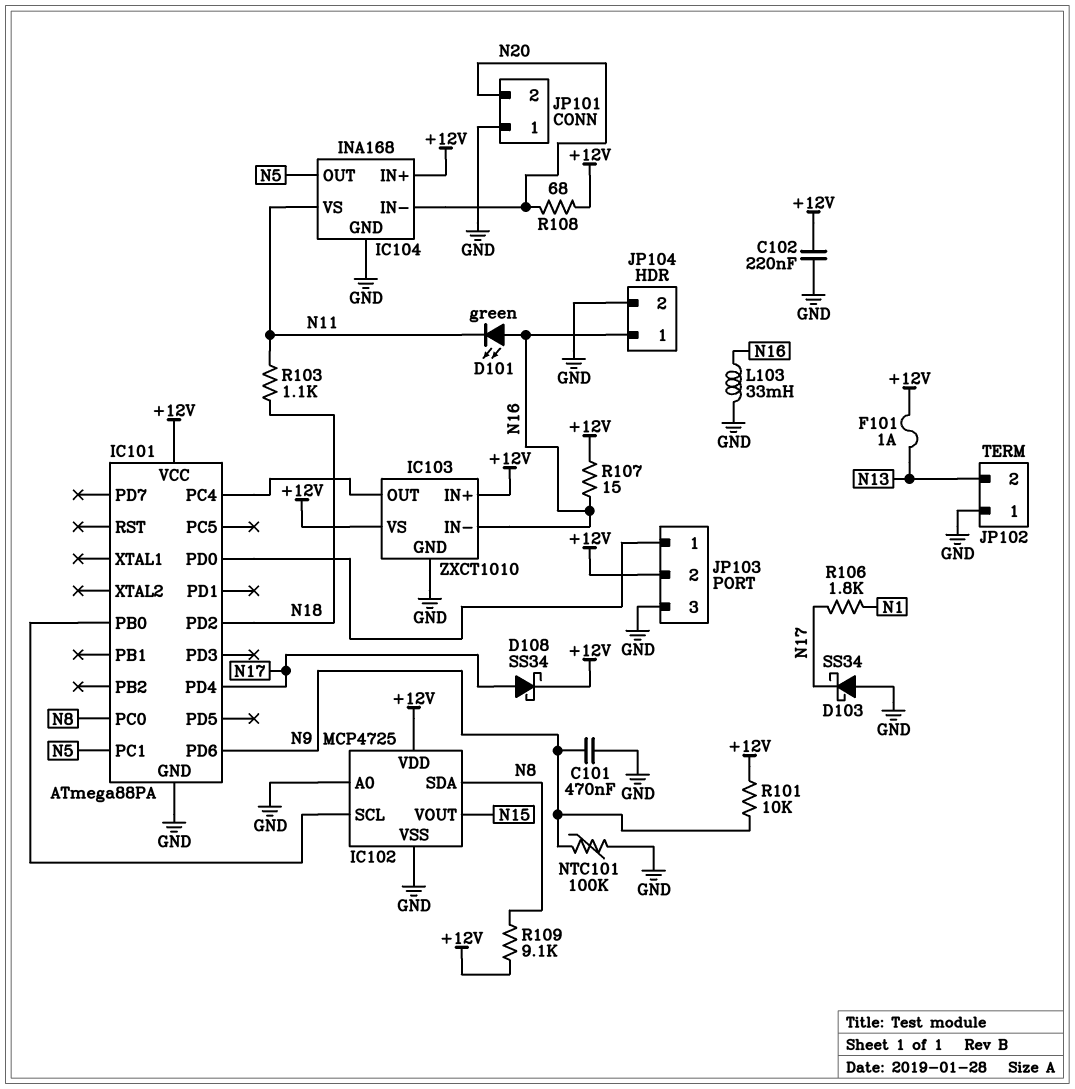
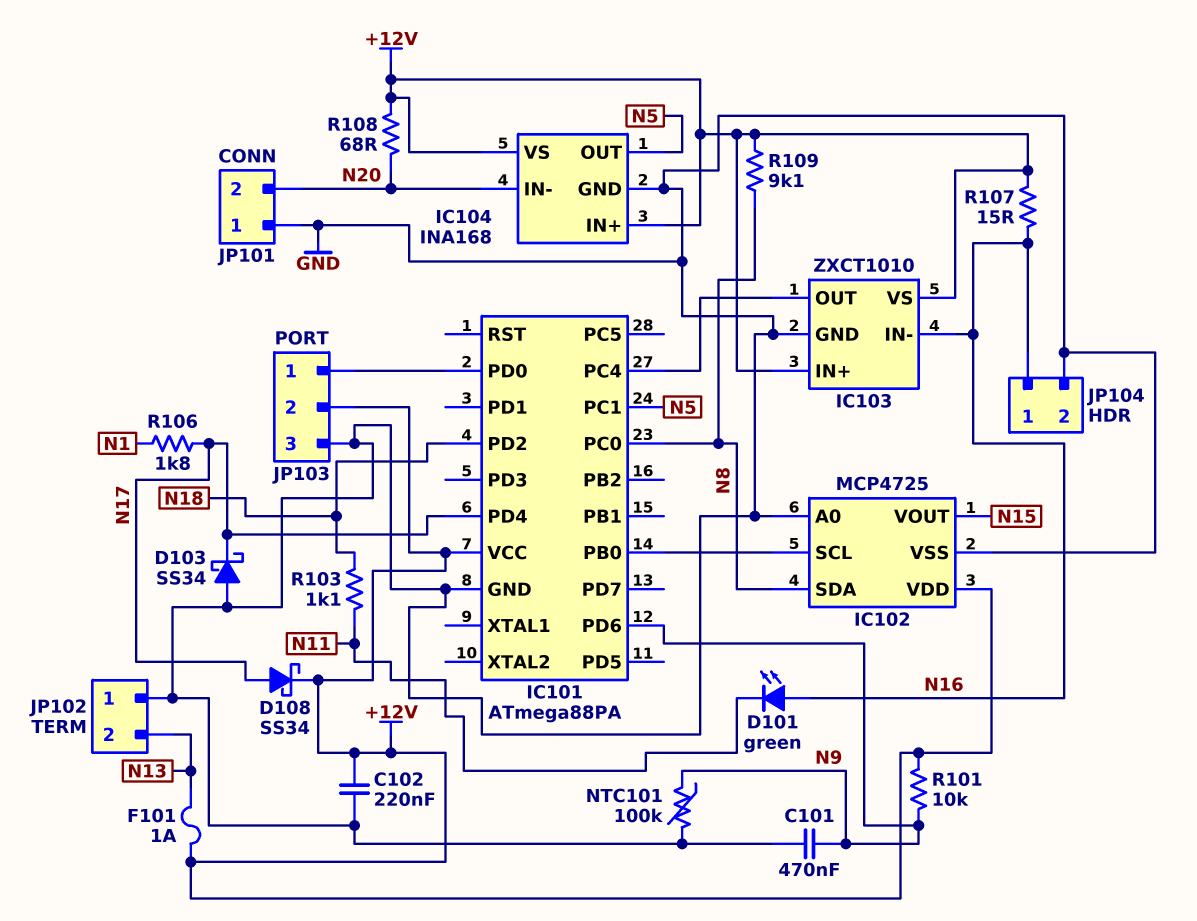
IC104 pin VS: N11 -> +12V
L103: 33mH (GND, N16) -> none

